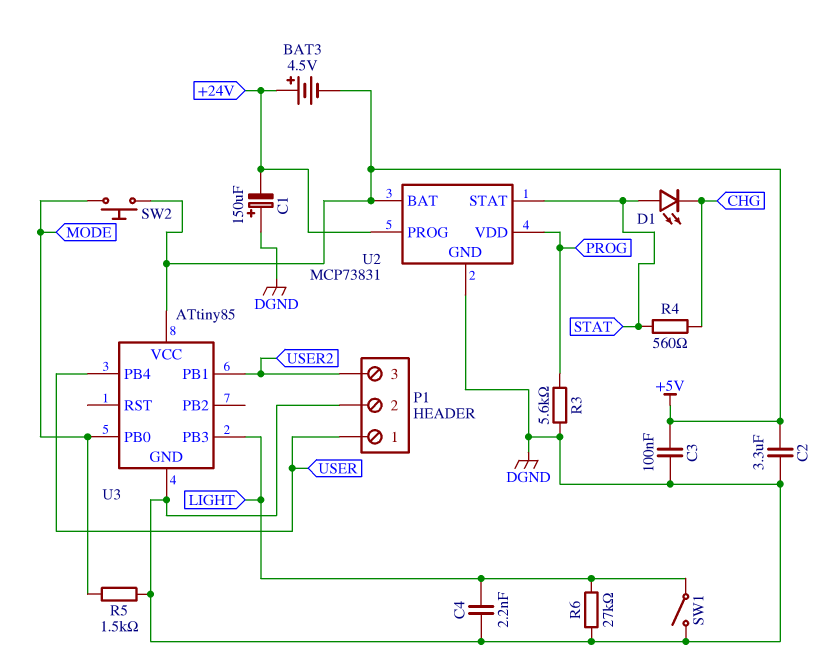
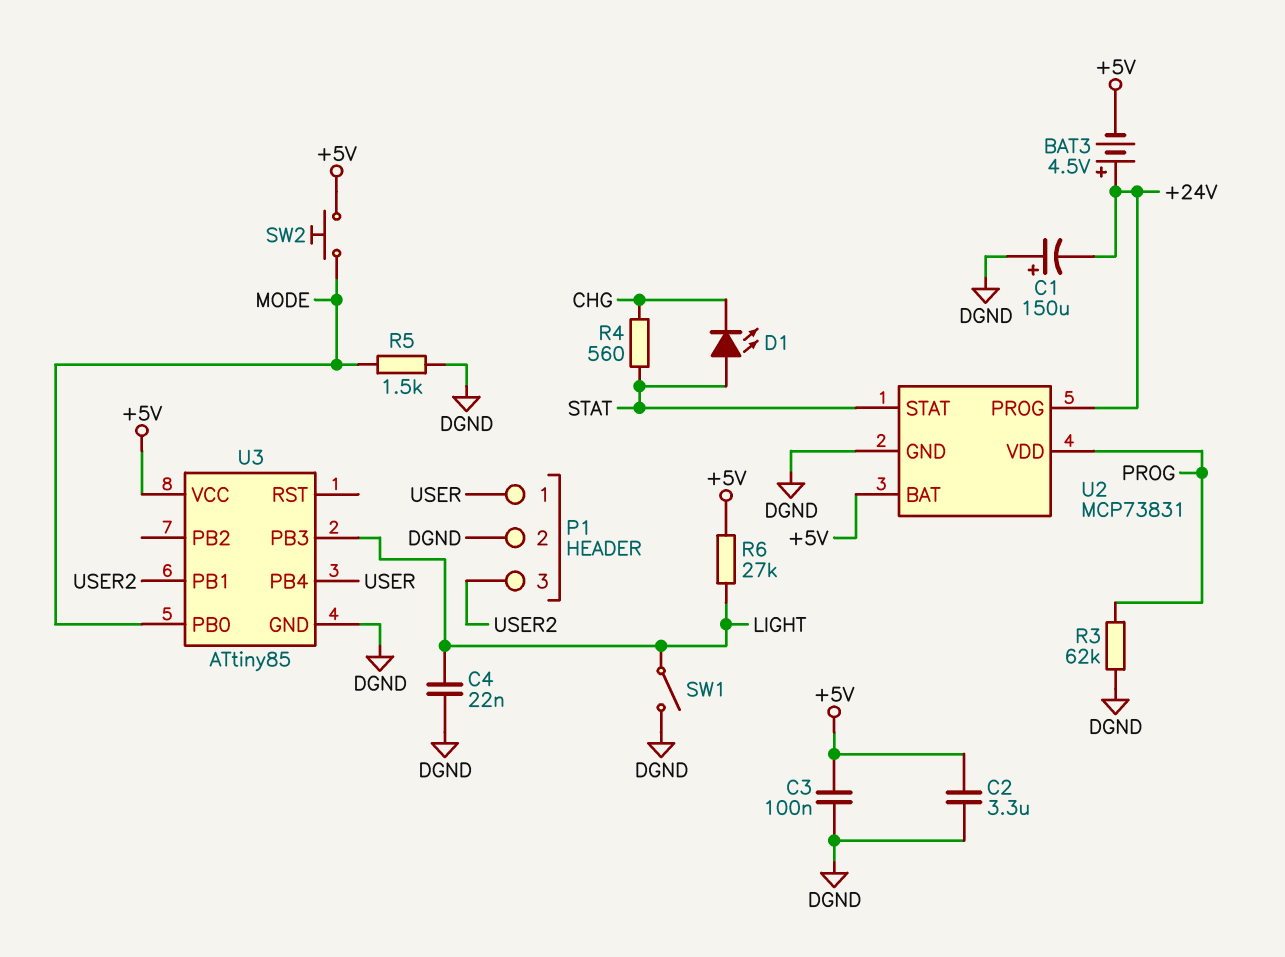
C4: 2.2nF (DGND, LIGHT) -> 22nF (DGND, LIGHT)
R3: 5.6k (DGND, PROG) -> 62k (DGND, PROG)
R6: 27k (DGND, LIGHT) -> 27k (+5V, LIGHT)

